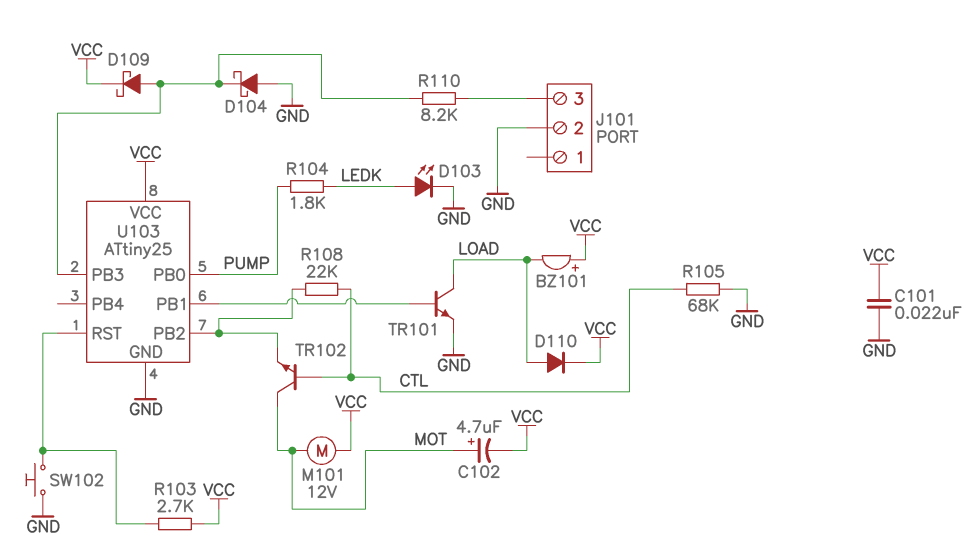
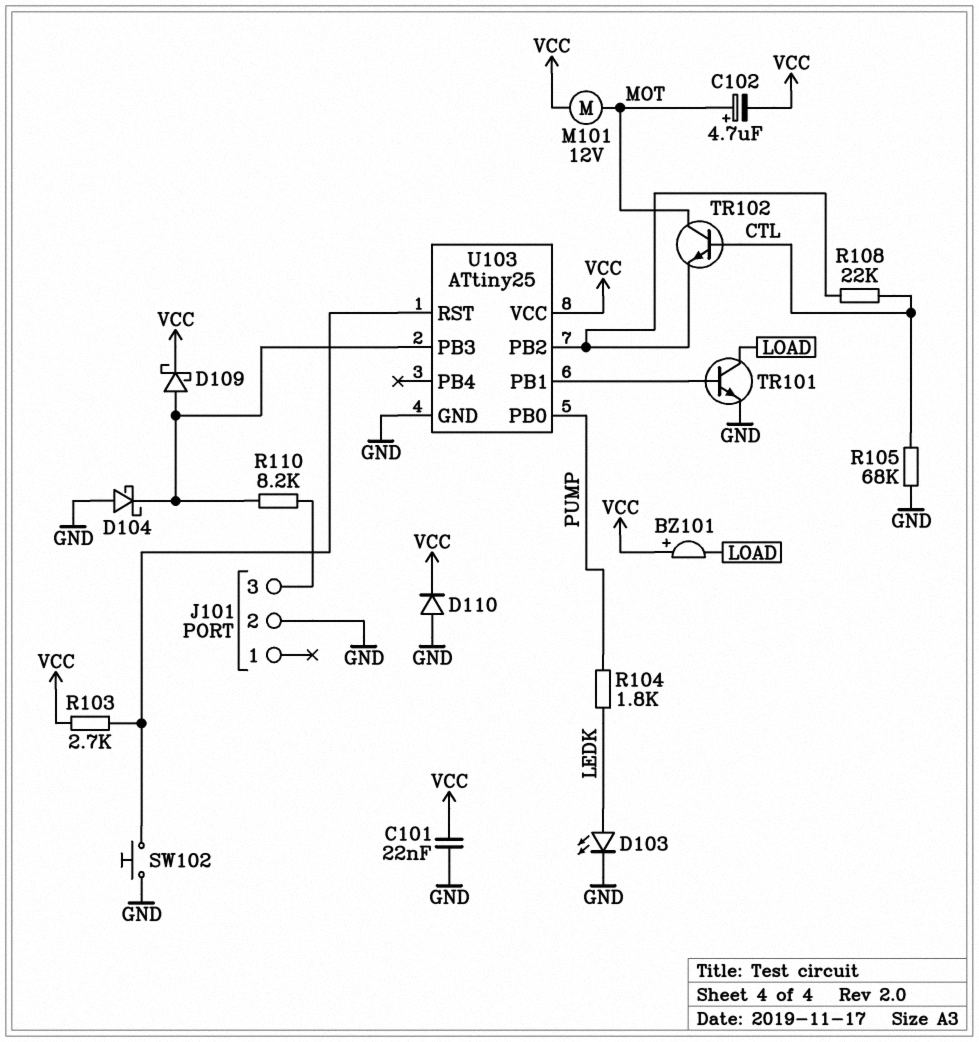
D110: diode (A LOAD, K VCC) -> diode (A GND, K VCC)

